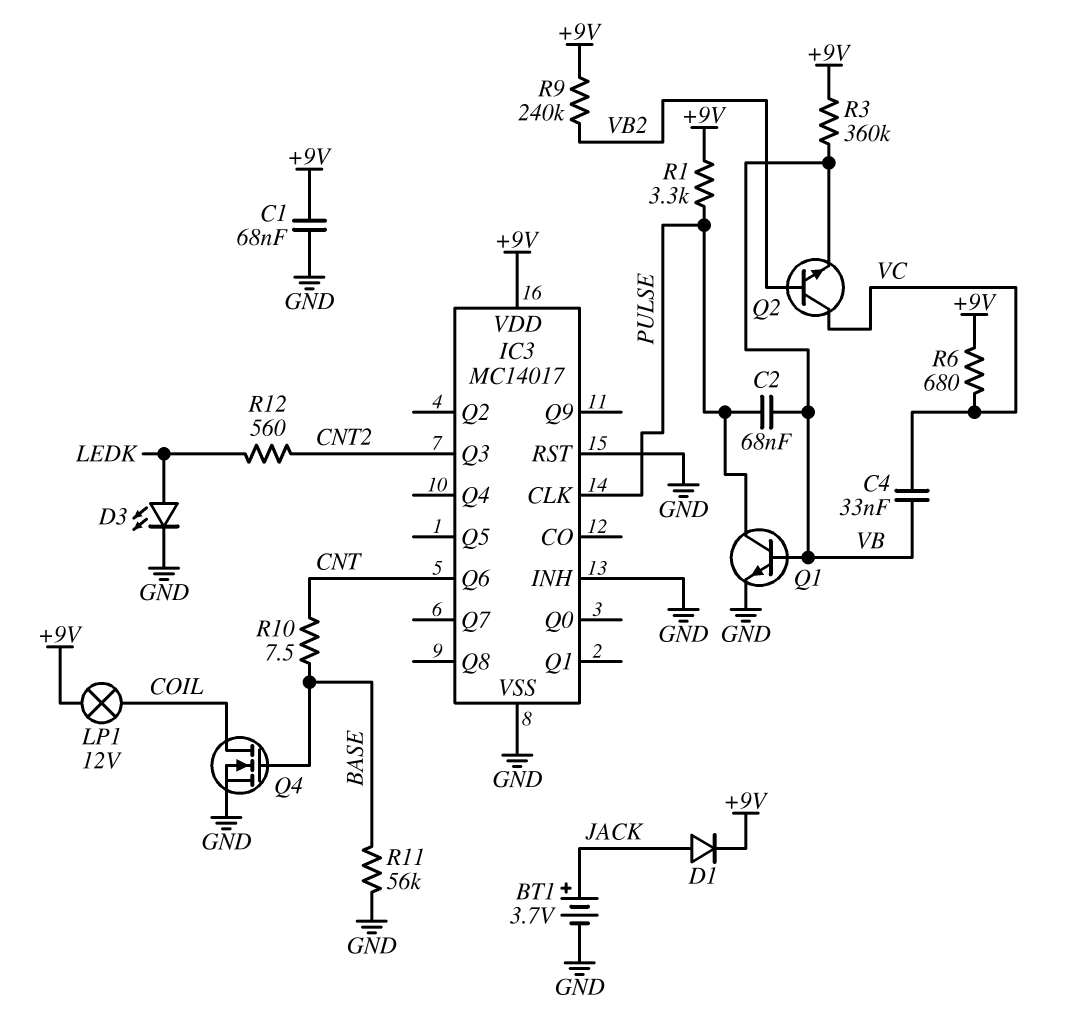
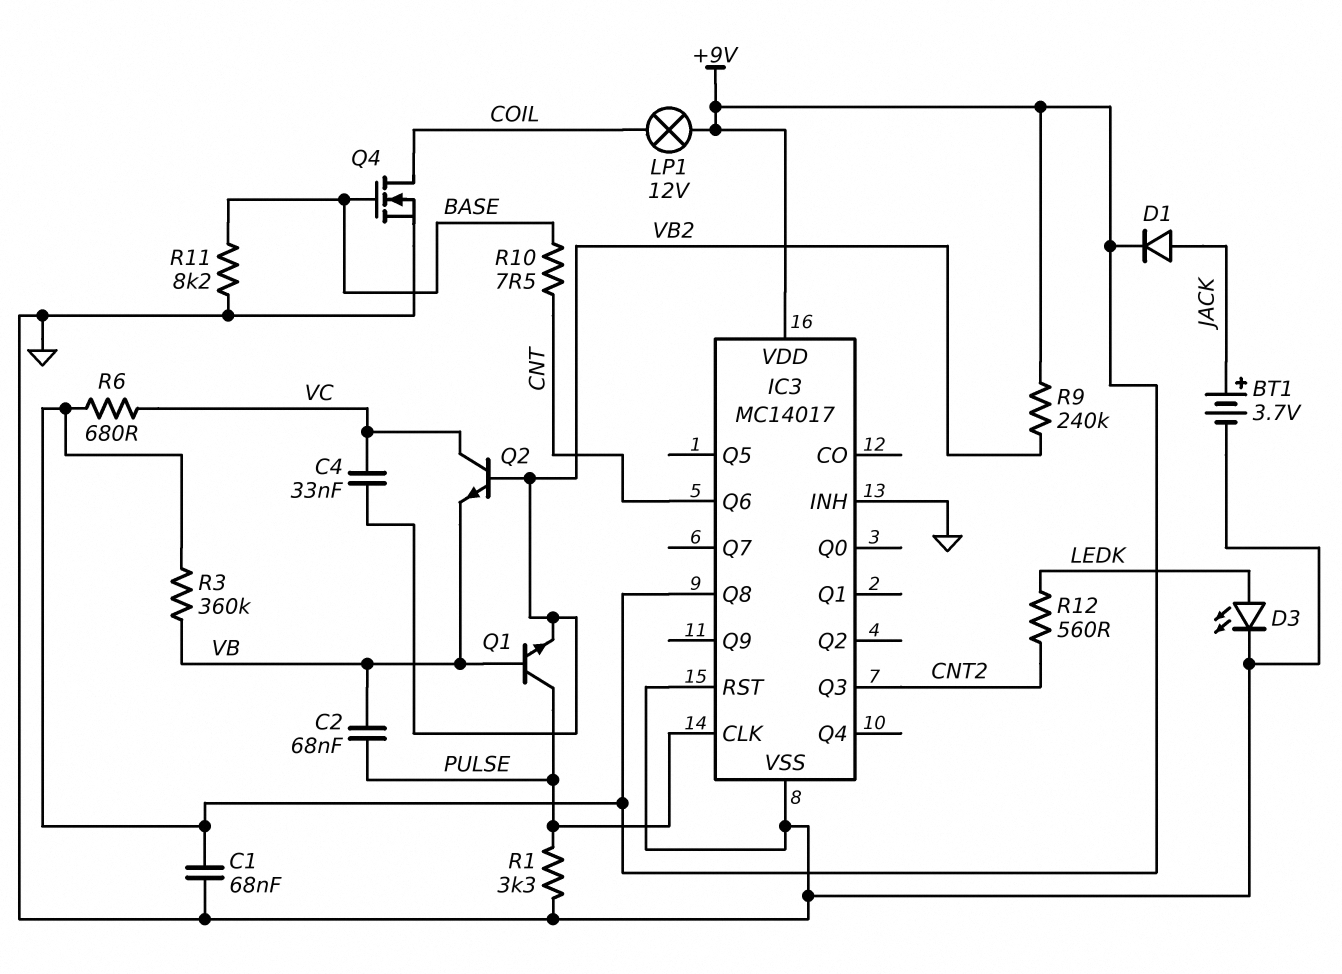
C4: 33nF (VB, VC) -> 33nF (VB2, VC)
IC3 pin Q8: none -> +9V
Q1: NPN (B VB, C PULSE, E GND) -> NPN (B VB, C PULSE, E VB2)
R1: 3.3k (+9V, PULSE) -> 3.3k (GND, PULSE)
R11: 56k (BASE, GND) -> 8.2k (BASE, GND)

